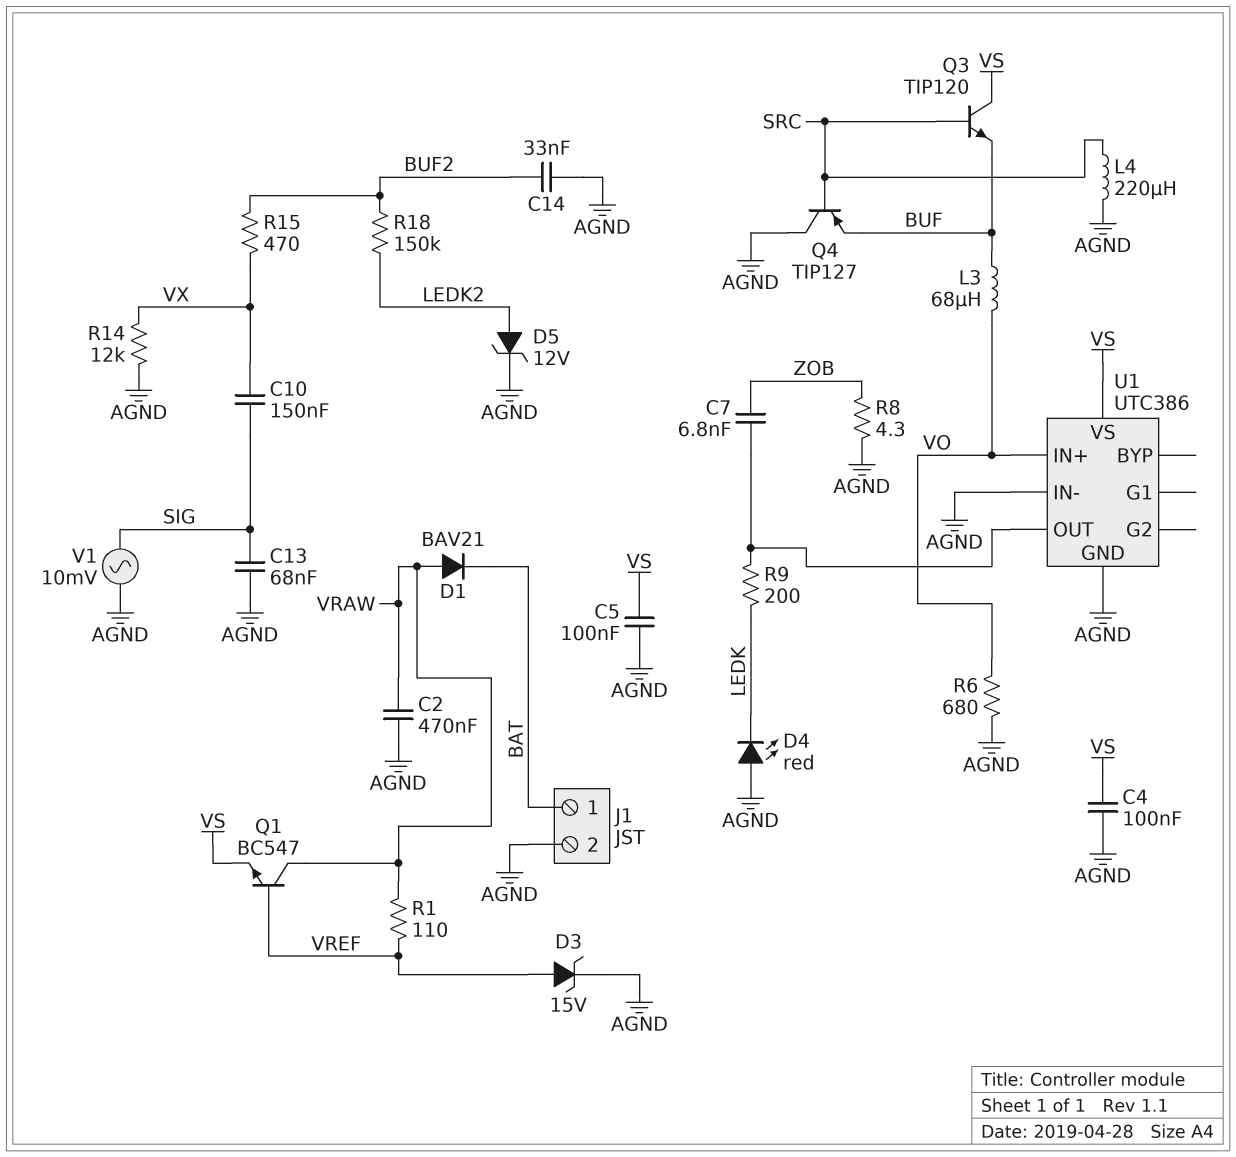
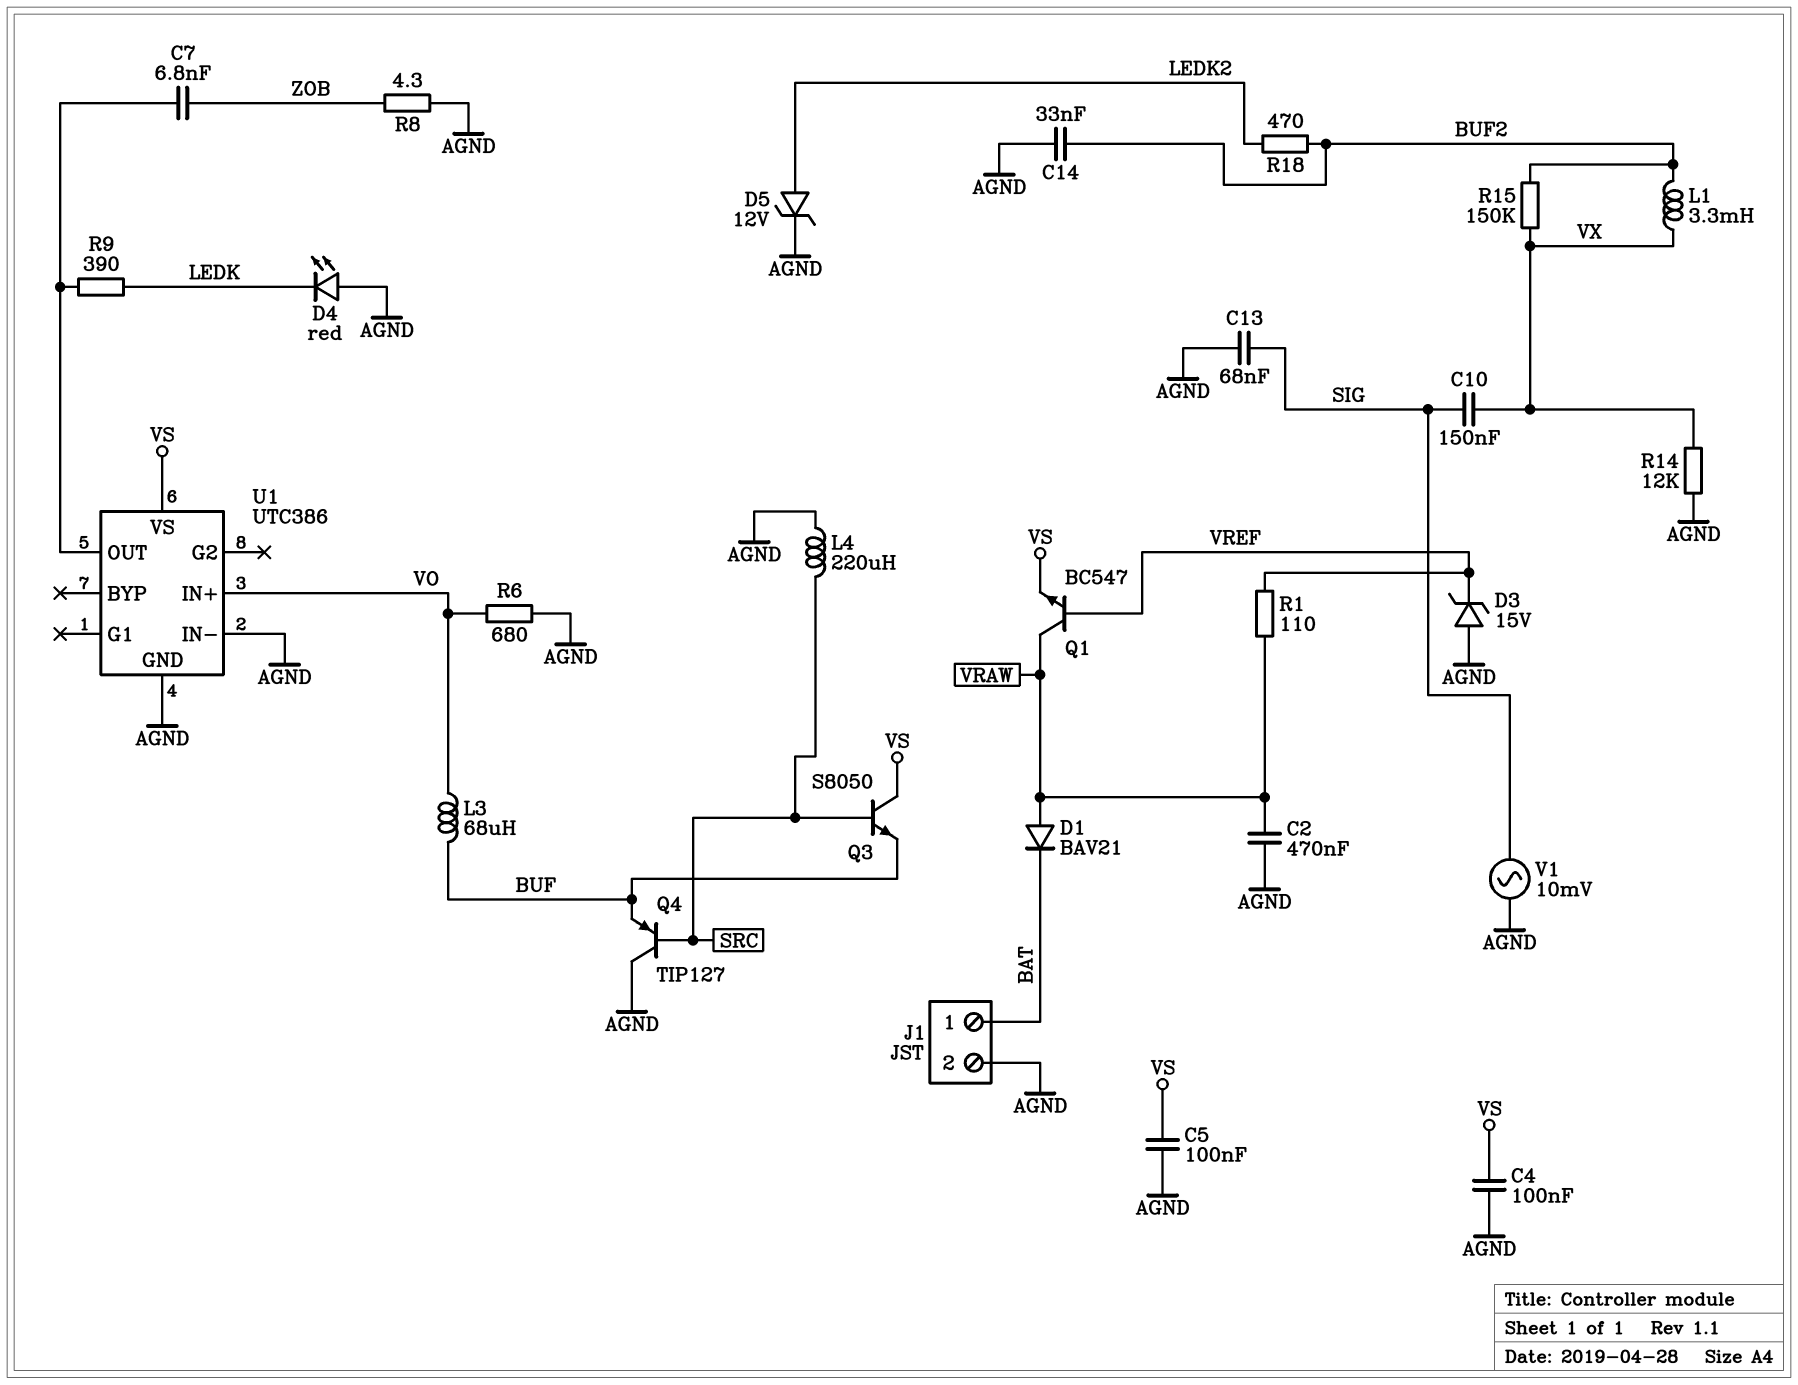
D3: zener 15V (A VREF, K AGND) -> zener 15V (A AGND, K VREF)
L1: none -> 3.3mH (BUF2, VX)
Q3: NPN TIP120 (B SRC, C VS, E BUF) -> NPN S8050 (B SRC, C VS, E BUF)
R9: 200 (LEDK, U1/OUT) -> 390 (LEDK, U1/OUT)
R15: 470 (BUF2, VX) -> 150k (BUF2, VX)
R18: 150k (BUF2, LEDK2) -> 470 (BUF2, LEDK2)

